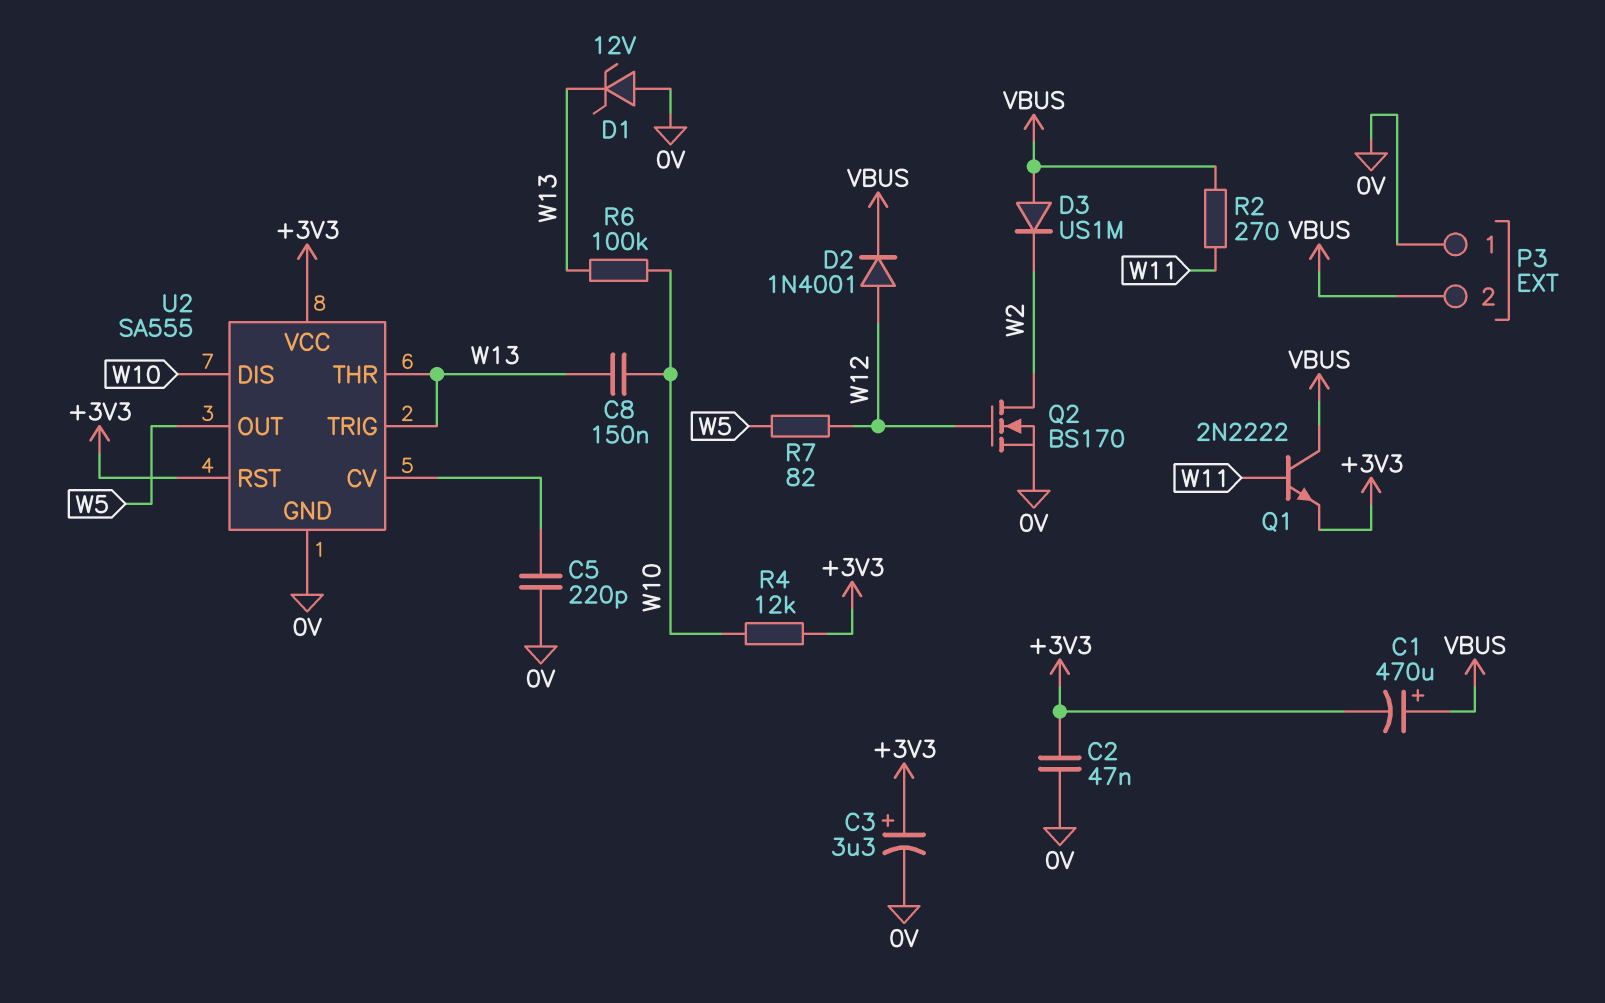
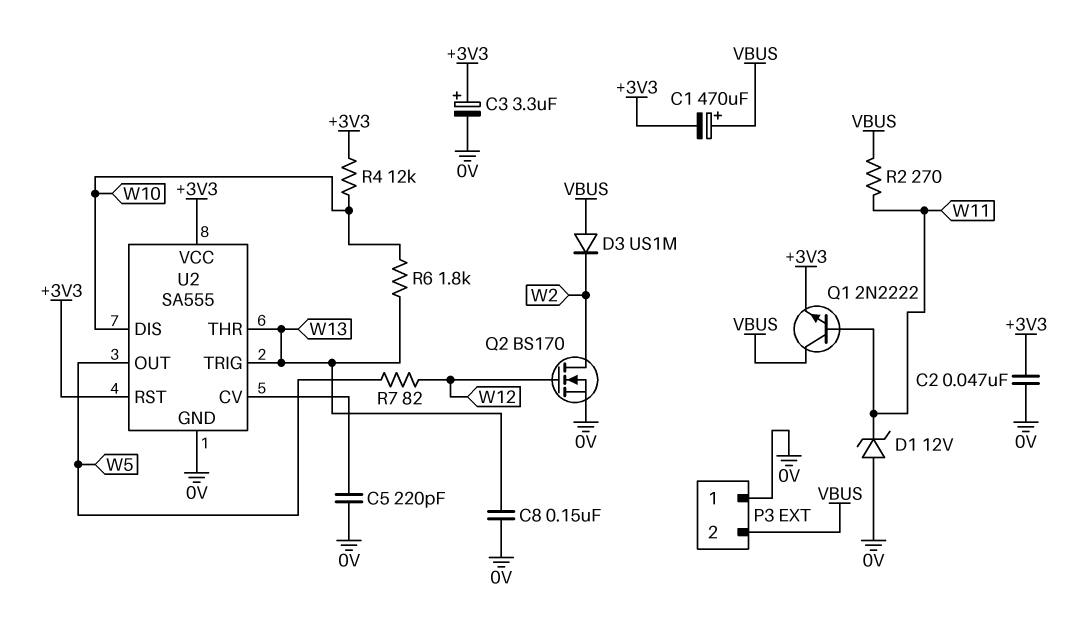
C8: 150nF (W10, W13) -> 150nF (0V, W13)
D1: zener 12V (A 0V, K W13) -> zener 12V (A 0V, K W11)
D2: diode 1N4001 (A W12, K VBUS) -> none
R6: 100k (W10, W13) -> 1.8k (W10, W13)

